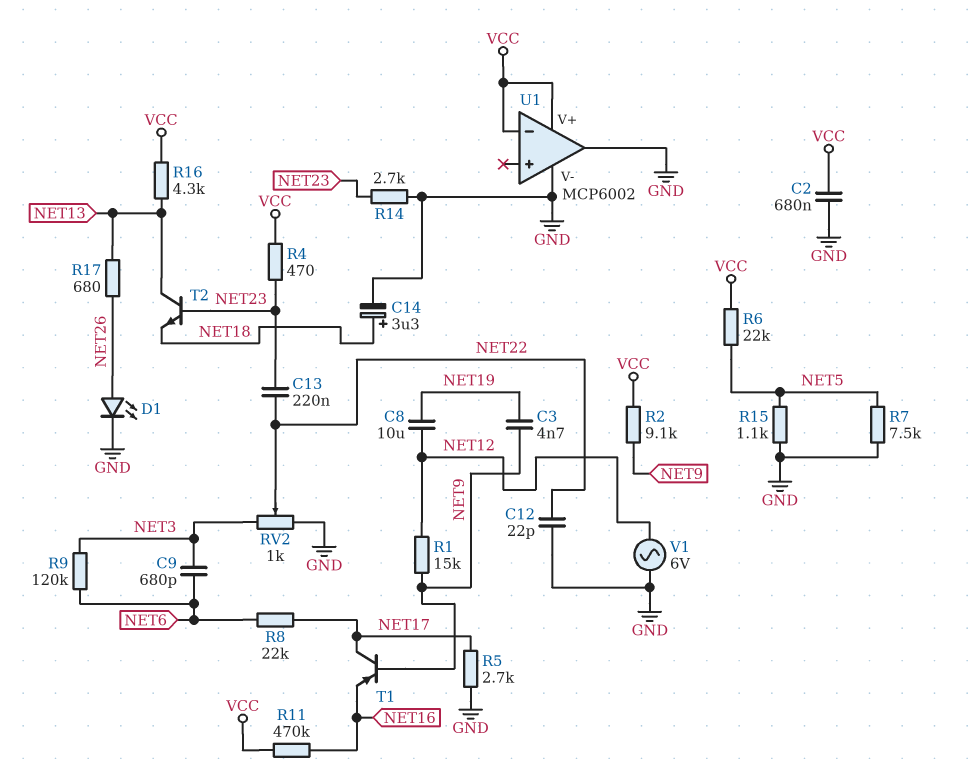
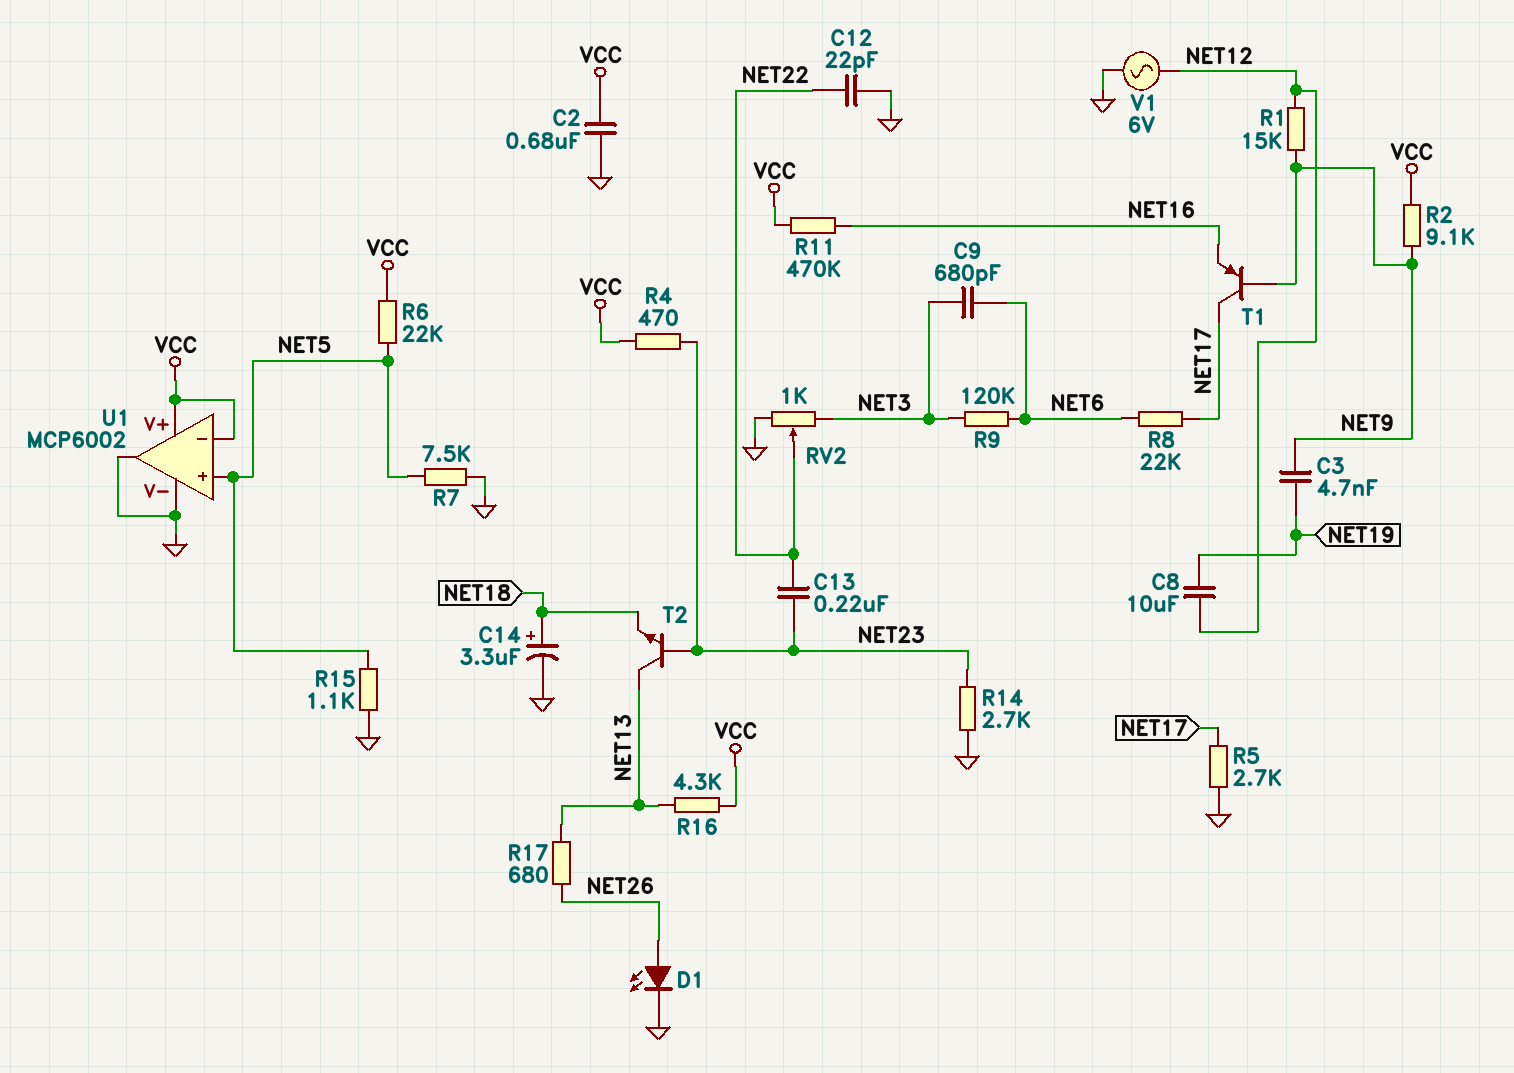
U1 pin in+: none -> NET5

